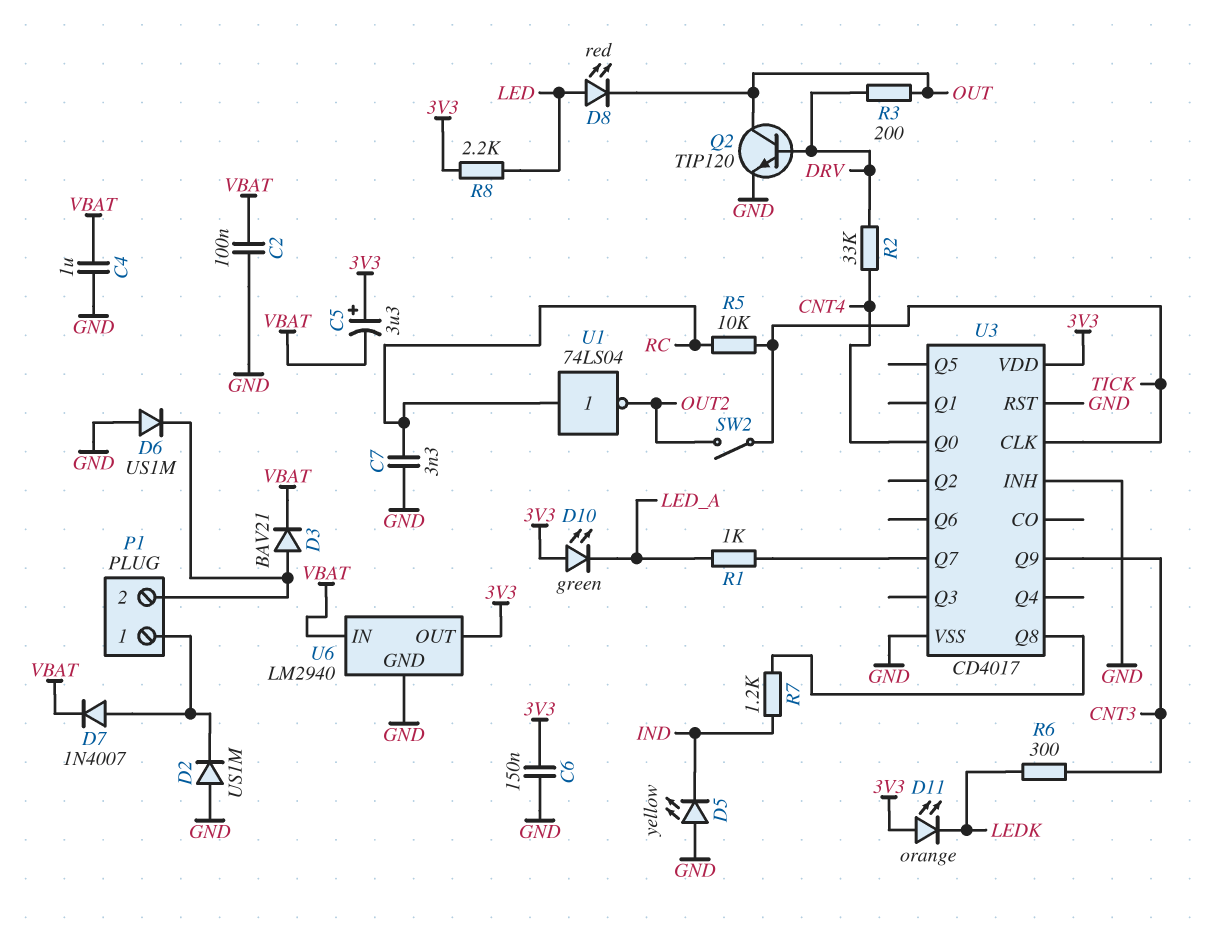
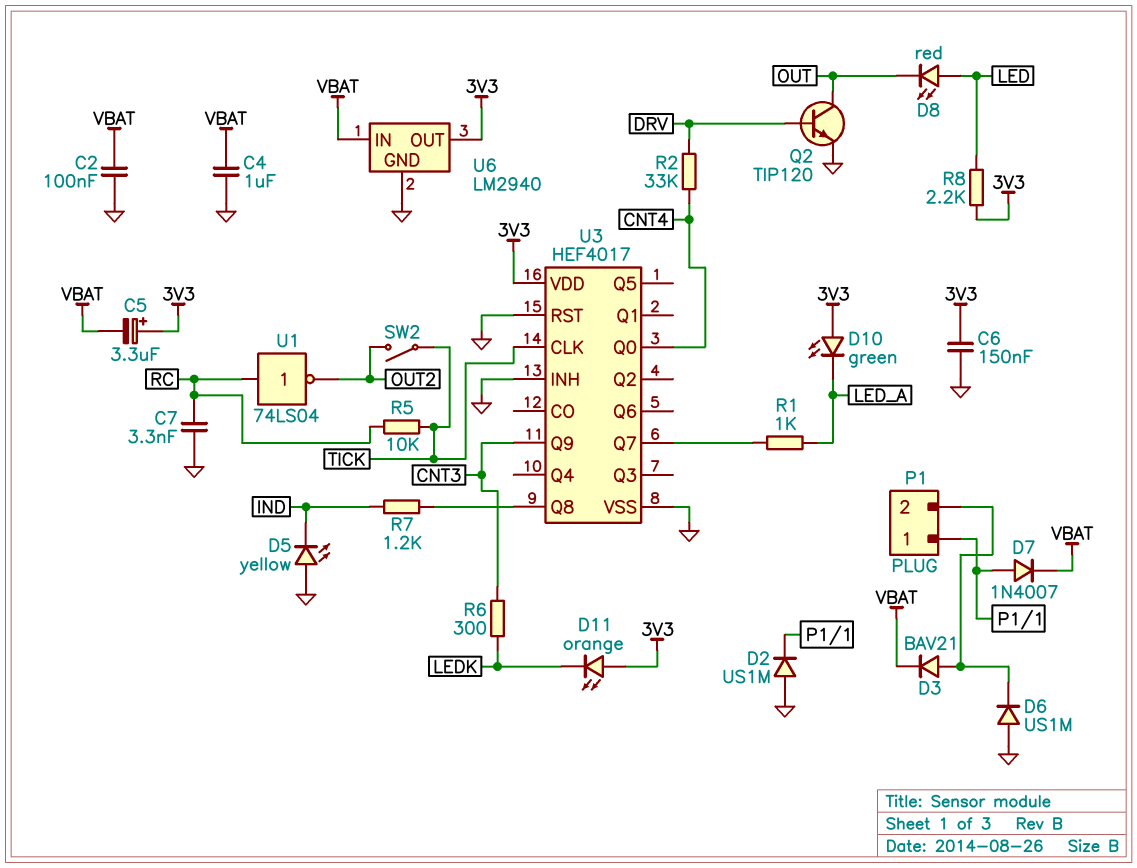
R3: 200 (DRV, OUT) -> none
U3: CD4017 -> HEF4017

